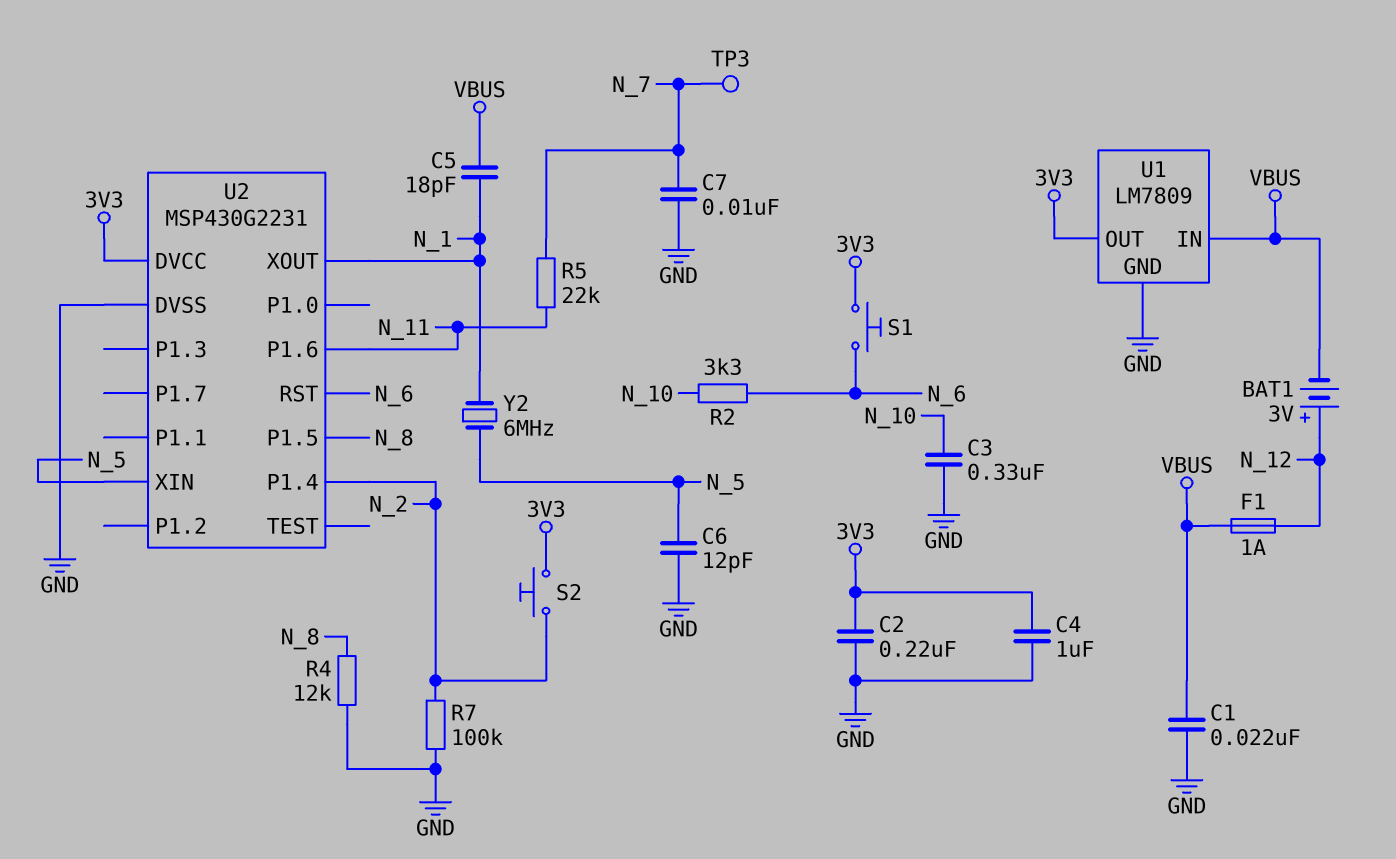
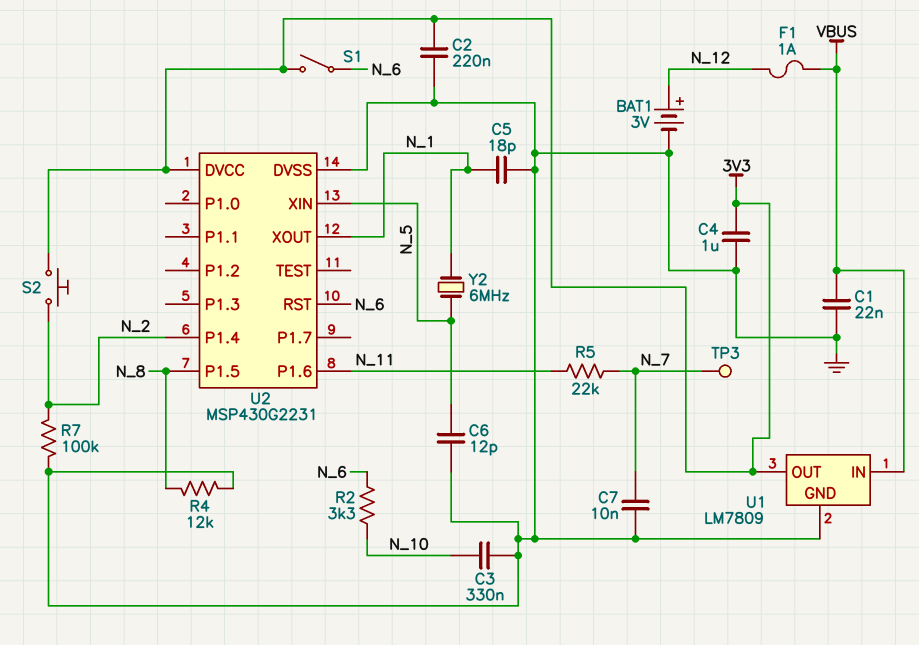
BAT1: 3V (plus N_12, minus VBUS) -> 3V (plus N_12, minus GND)
C5: 18pF (N_1, VBUS) -> 18pF (GND, N_1)
S1: button (3V3, N_6) -> switch (3V3, N_6)

